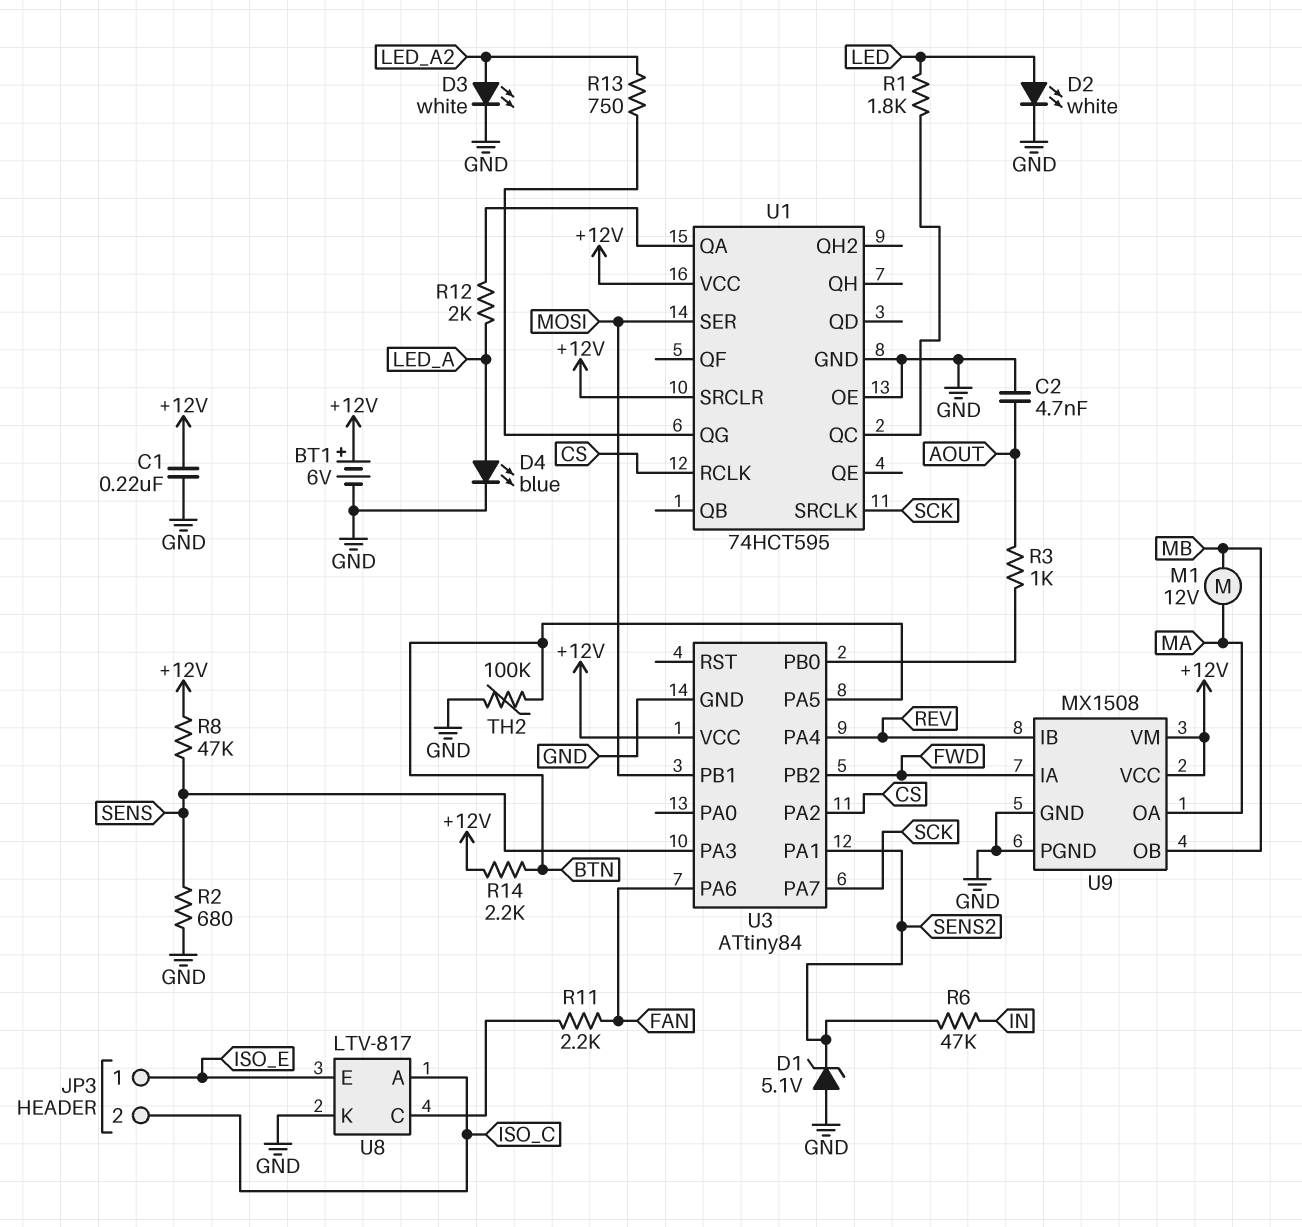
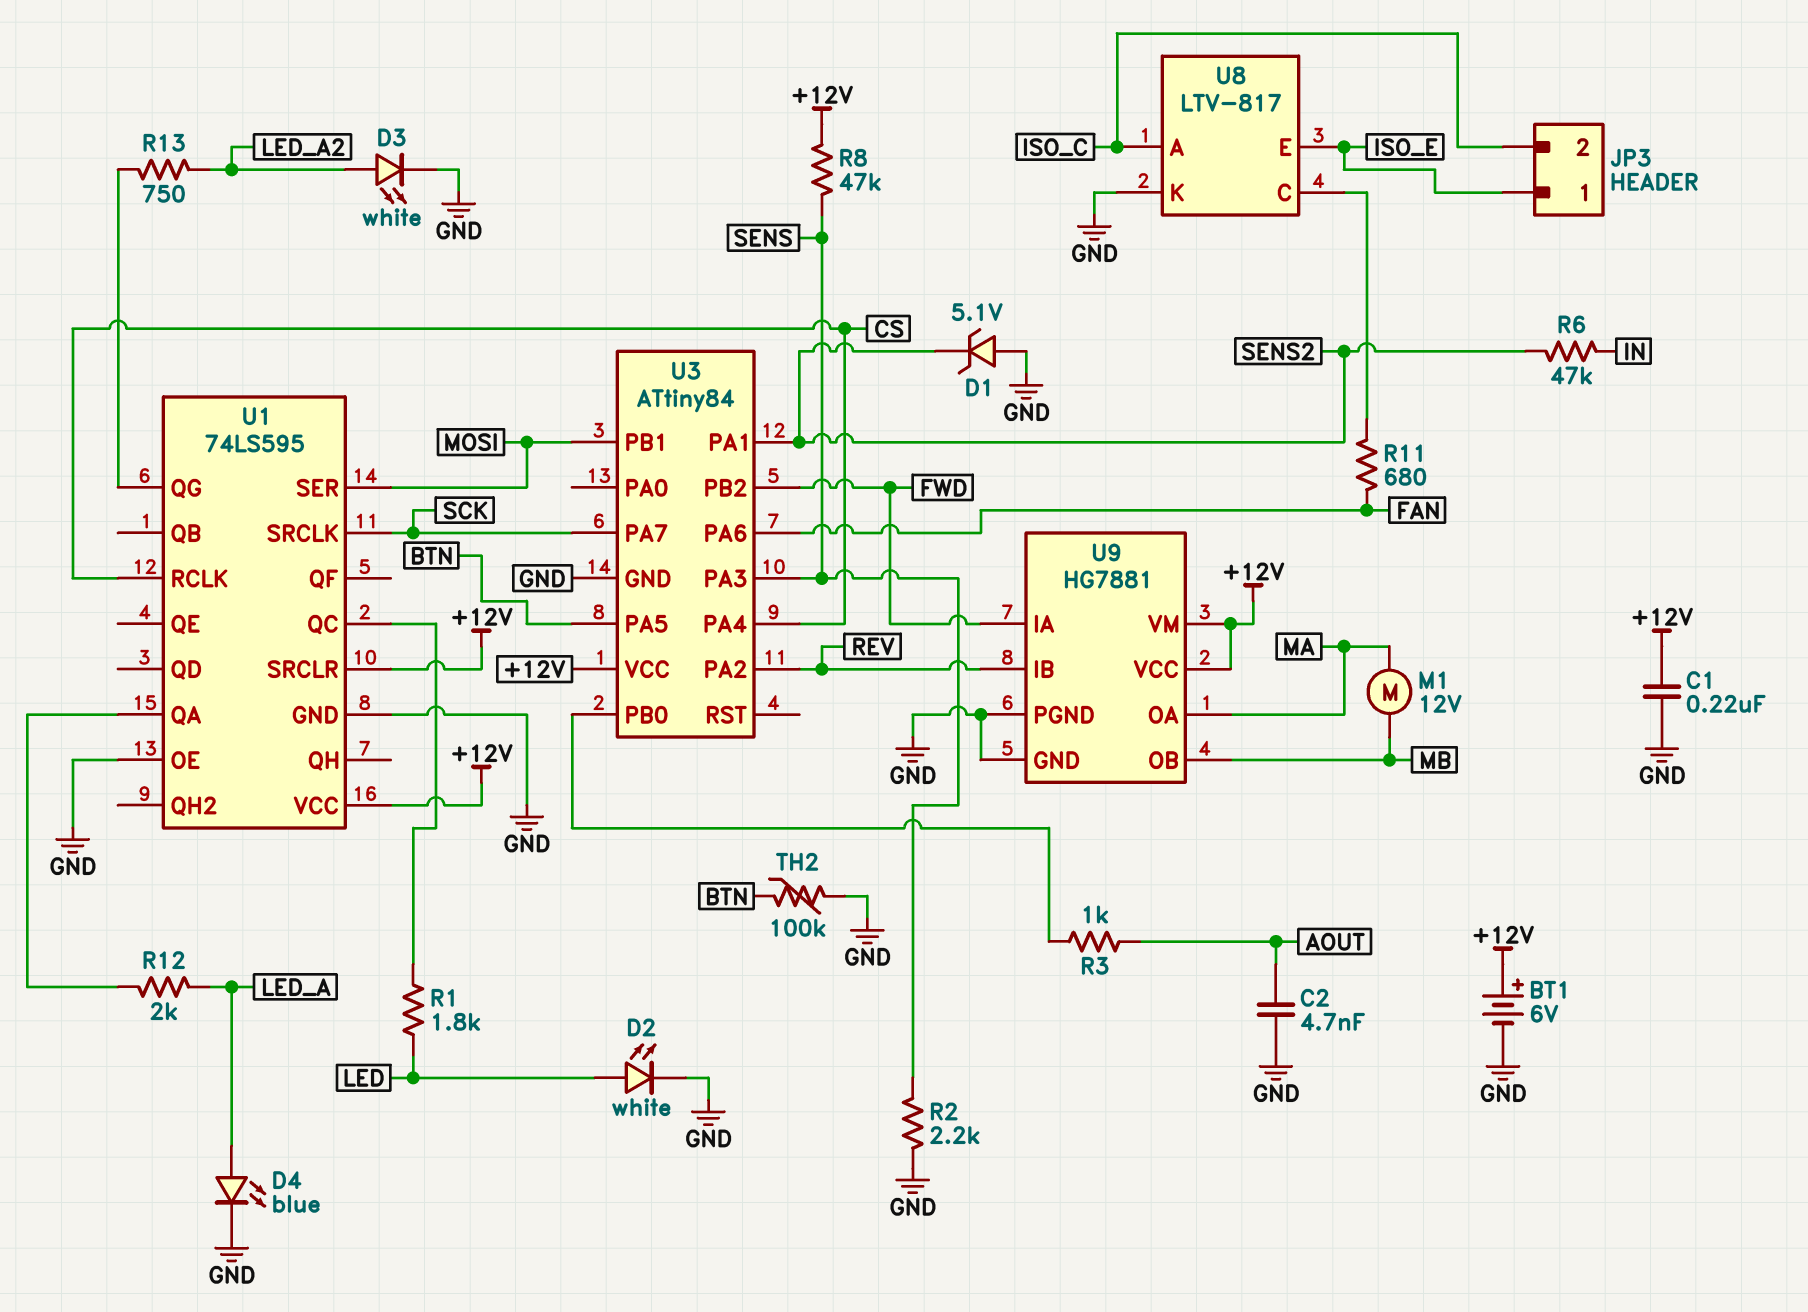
R2: 680 (GND, SENS) -> 2.2k (GND, SENS)
R11: 2.2k (FAN, U8/C) -> 680 (FAN, U8/C)
R14: 2.2k (+12V, BTN) -> none
U1: 74HCT595 -> 74LS595
U3 pin PA2: CS -> REV
U3 pin PA4: REV -> CS
U9: MX1508 -> HG7881

